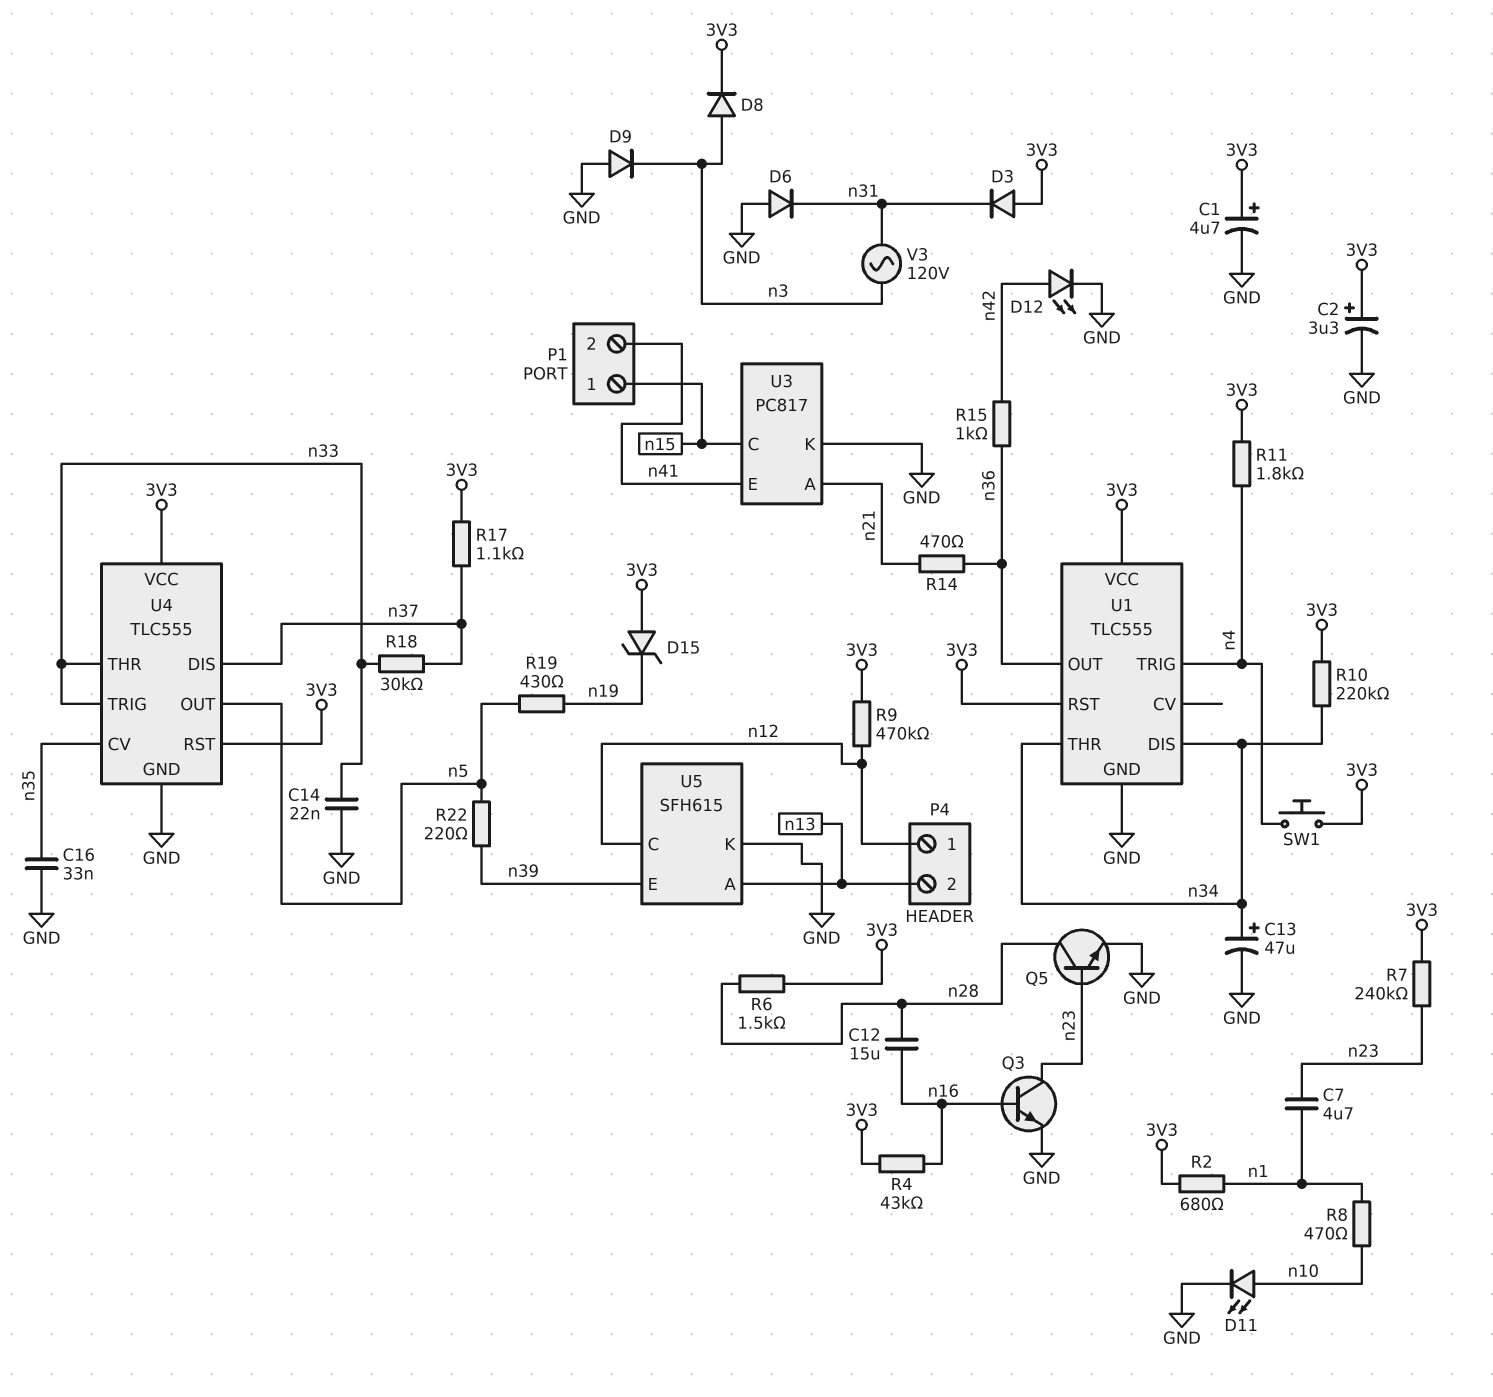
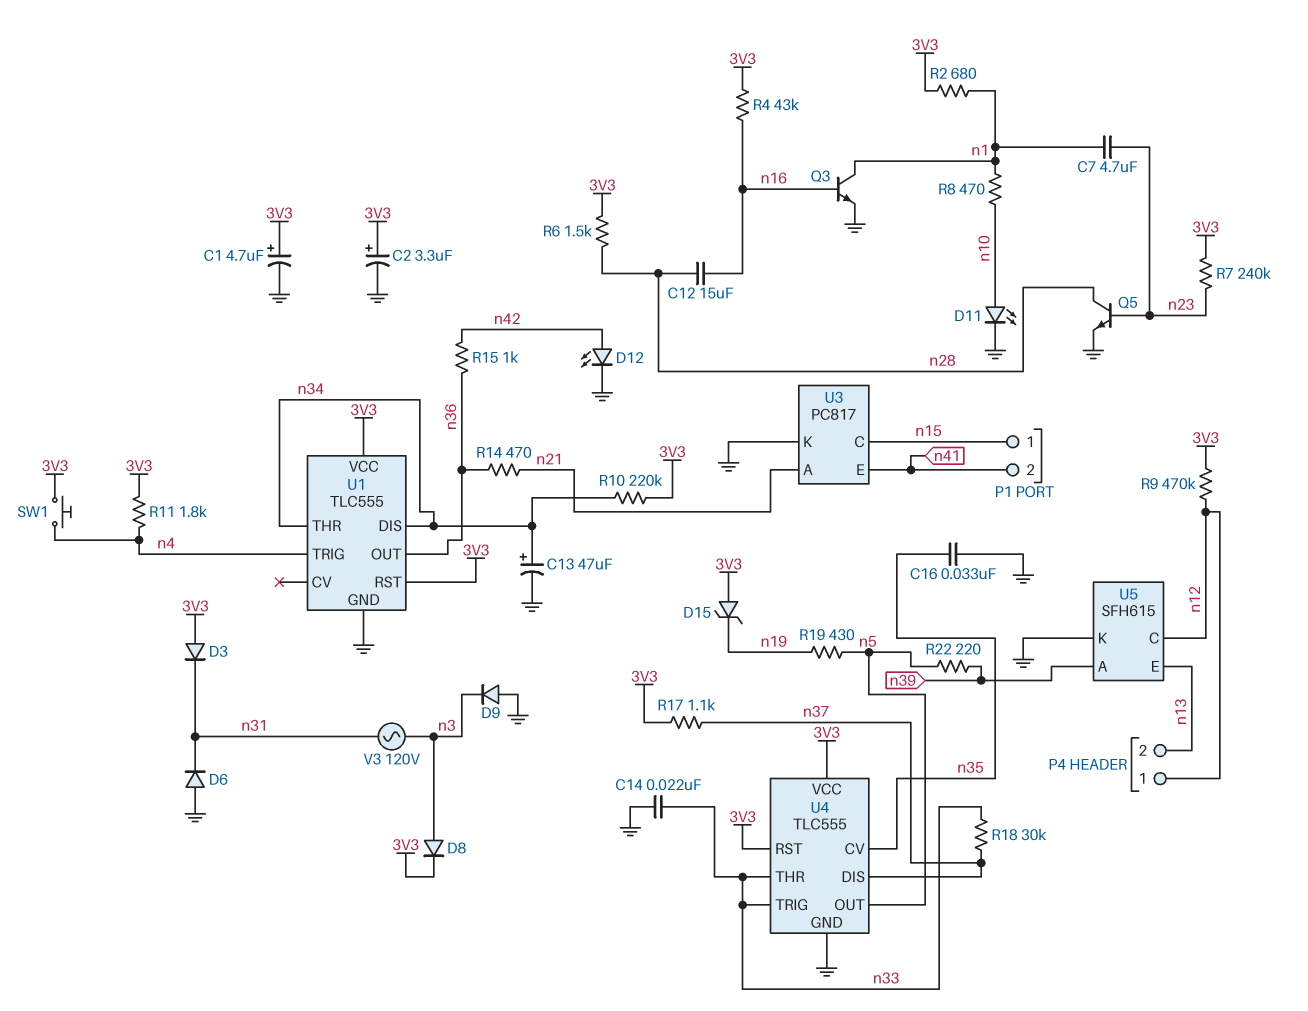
Q3: NPN (B n16, C n23, E GND) -> NPN (B n16, C n1, E GND)
U5 pin A: n13 -> n39
U5 pin E: n39 -> n13

